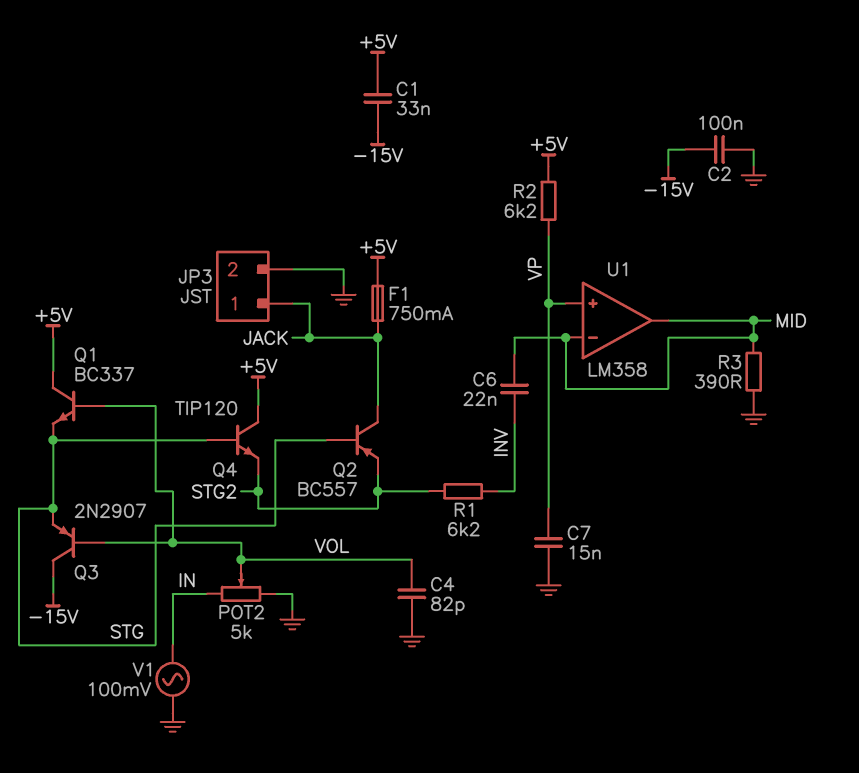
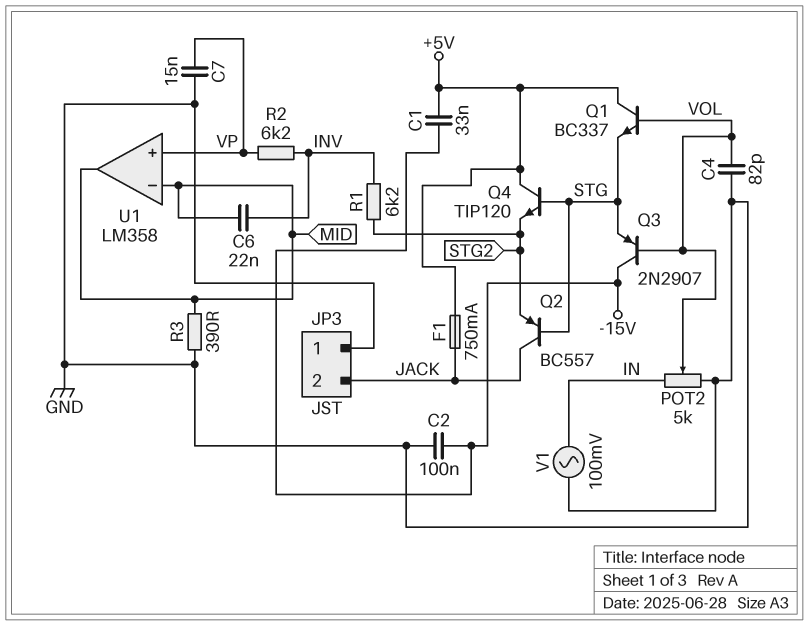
JP3 pin 1: JACK -> GND
JP3 pin 2: GND -> JACK
R2: 6.2k (+5V, VP) -> 6.2k (INV, VP)

